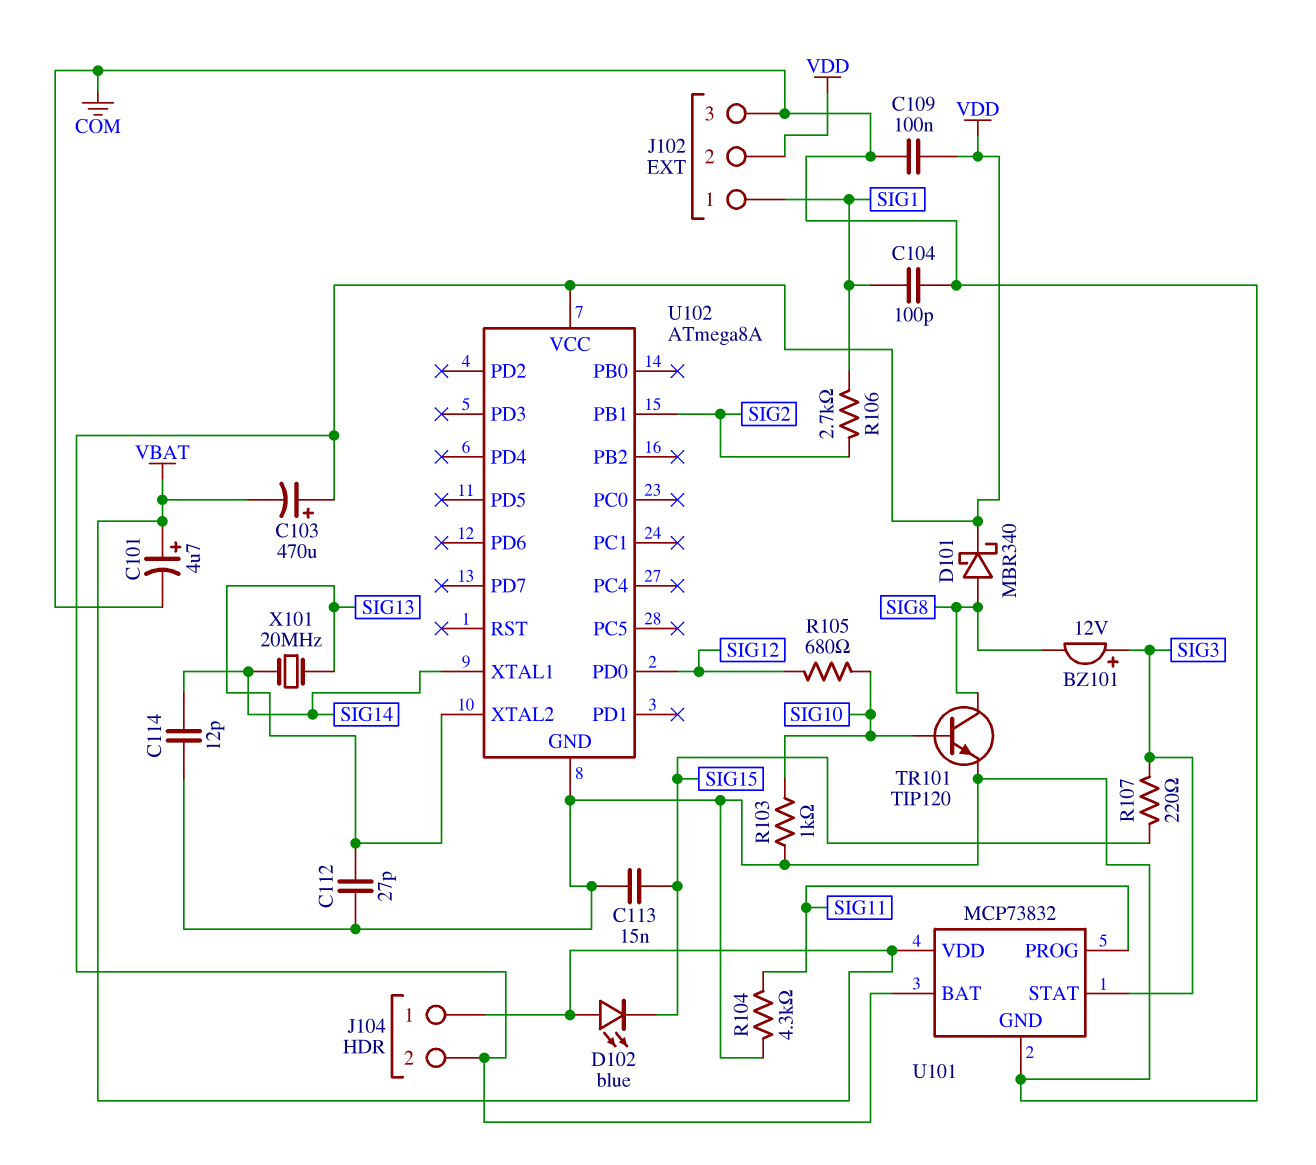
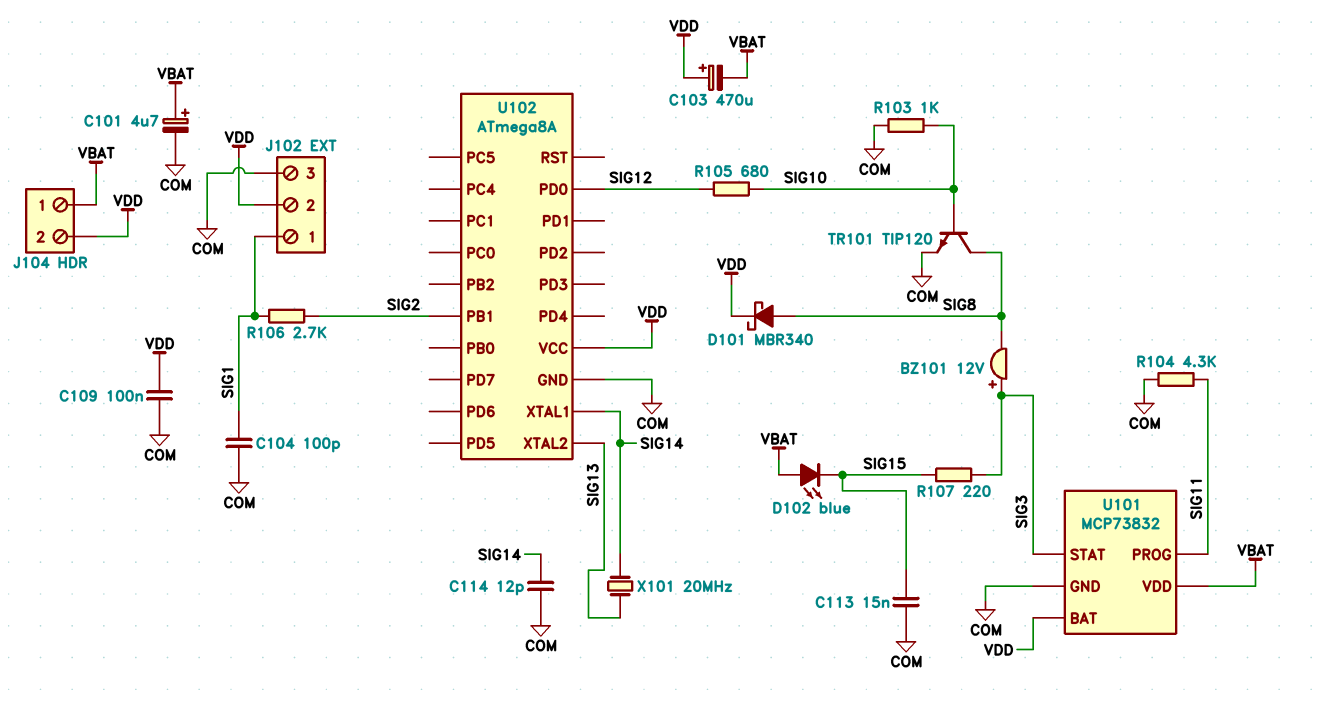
C112: 27pF (COM, SIG13) -> none

